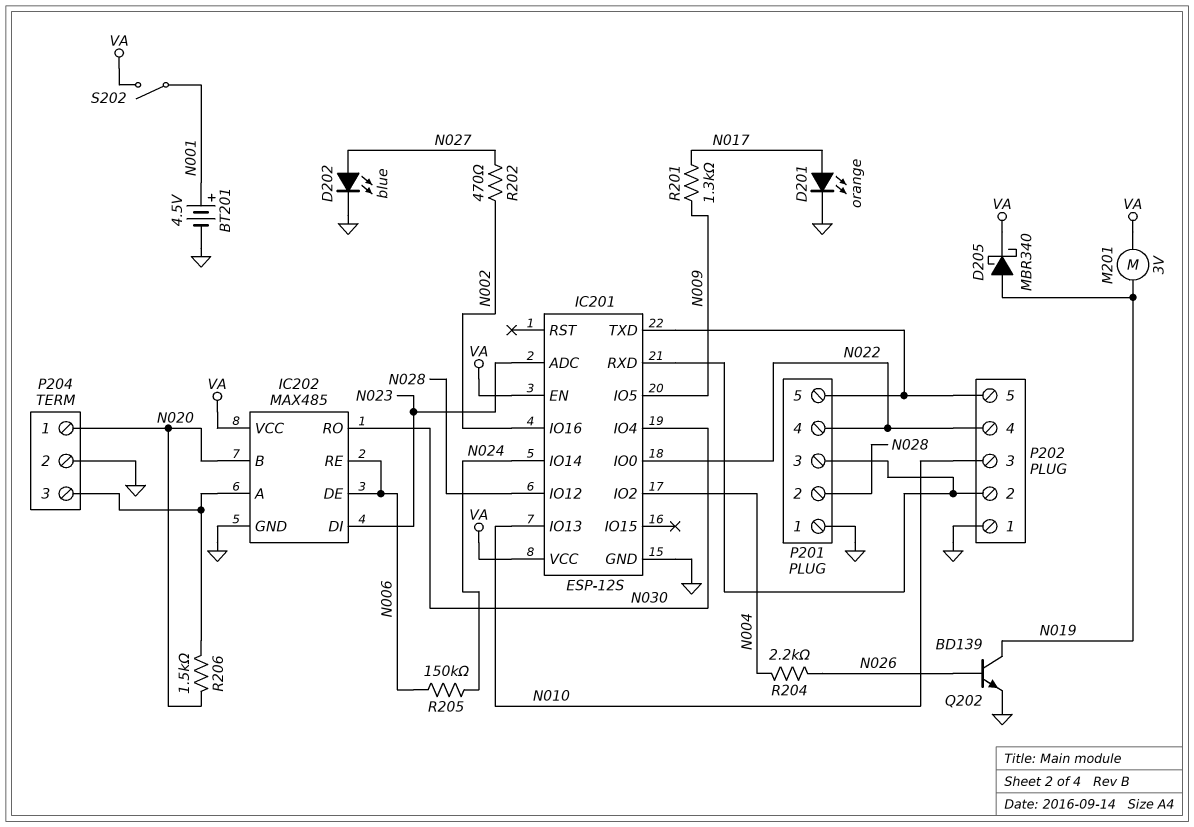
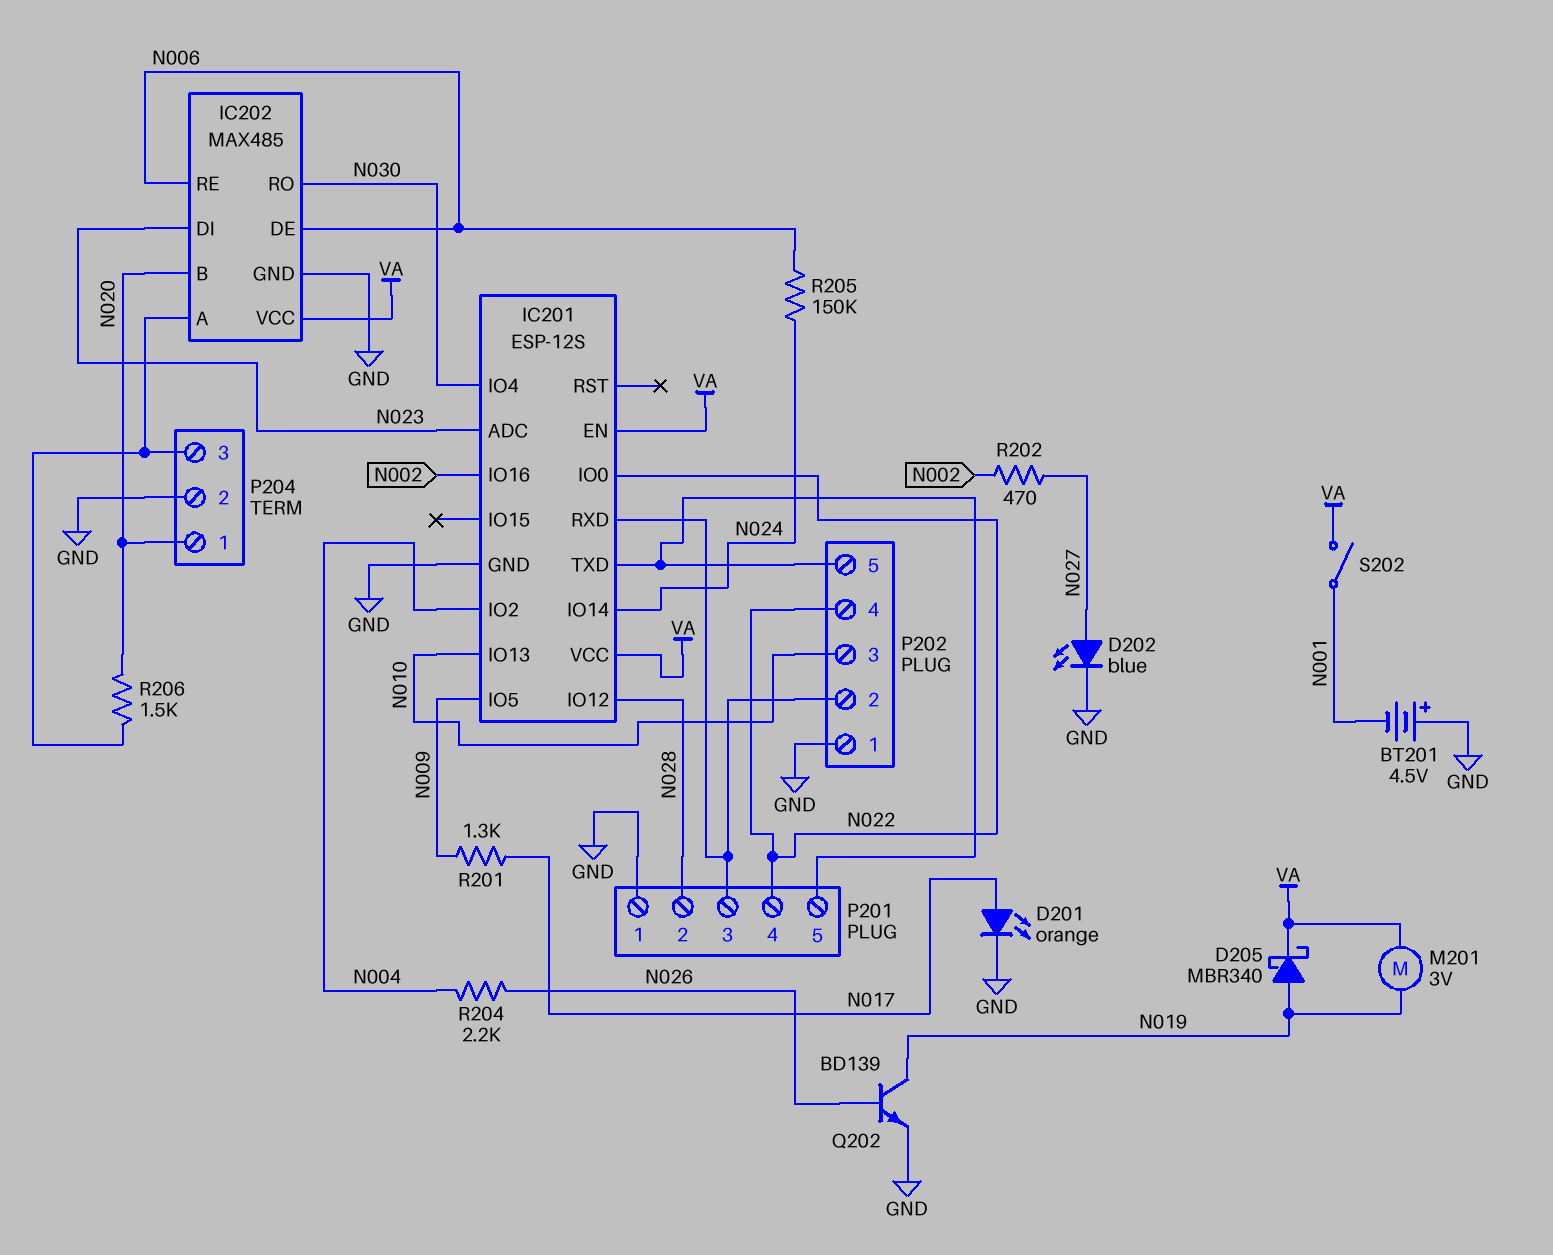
BT201: 4.5V (plus N001, minus GND) -> 4.5V (plus GND, minus N001)

